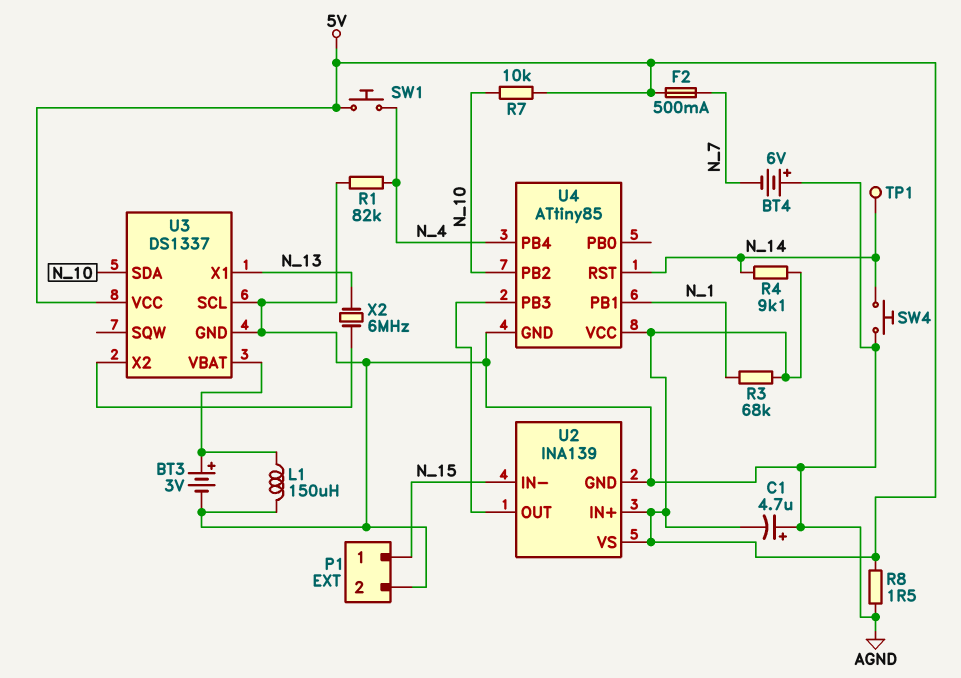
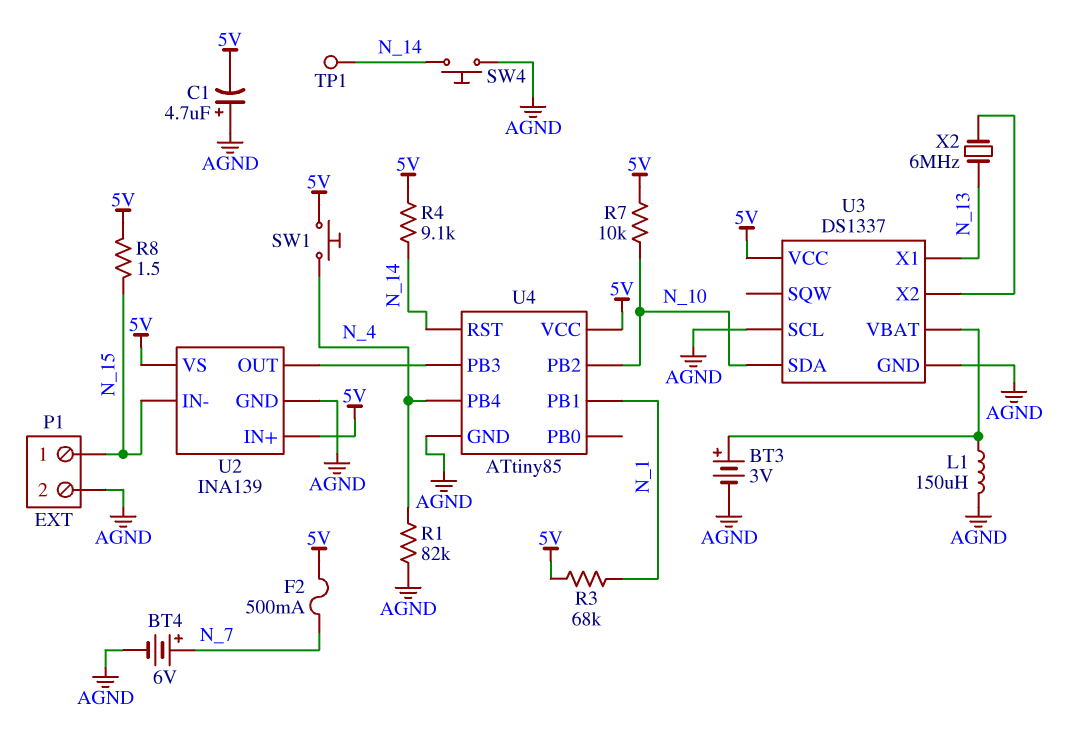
BT4: 6V (plus AGND, minus N_7) -> 6V (plus N_7, minus AGND)
R8: 1.5 (5V, AGND) -> 1.5 (5V, N_15)

